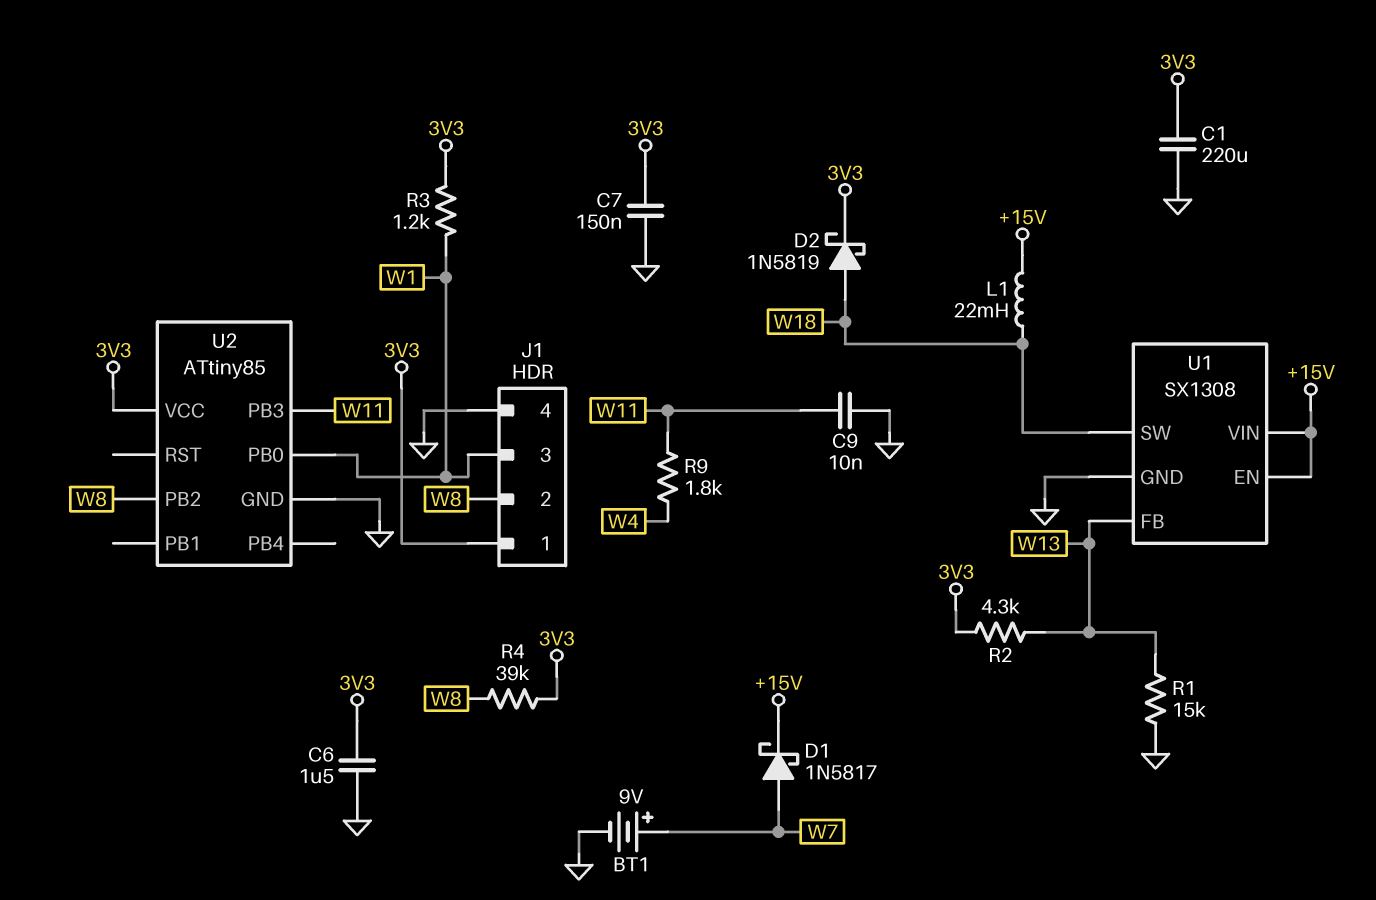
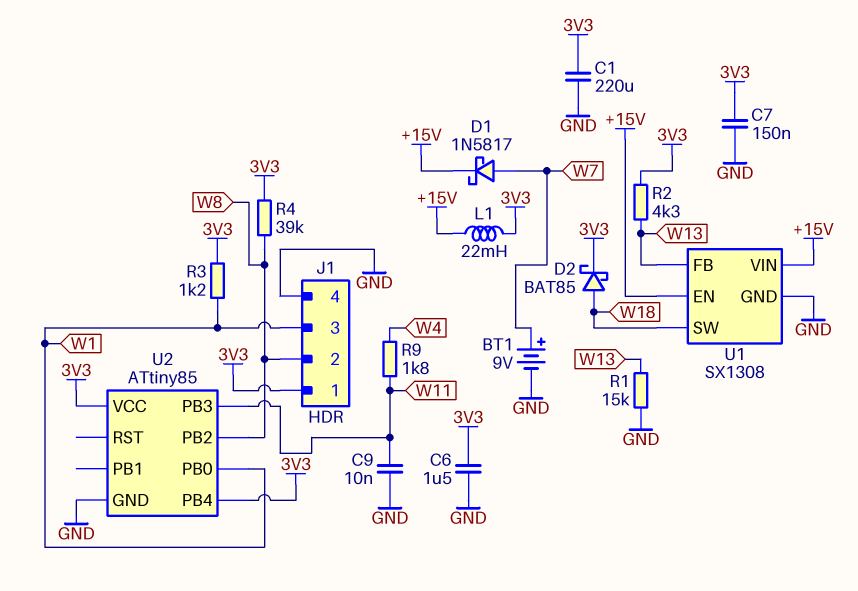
D2: schottky 1N5819 (A W18, K 3V3) -> schottky BAT85 (A W18, K 3V3)
L1: 22mH (+15V, W18) -> 22mH (+15V, 3V3)
U2 pin PB4: none -> 3V3

